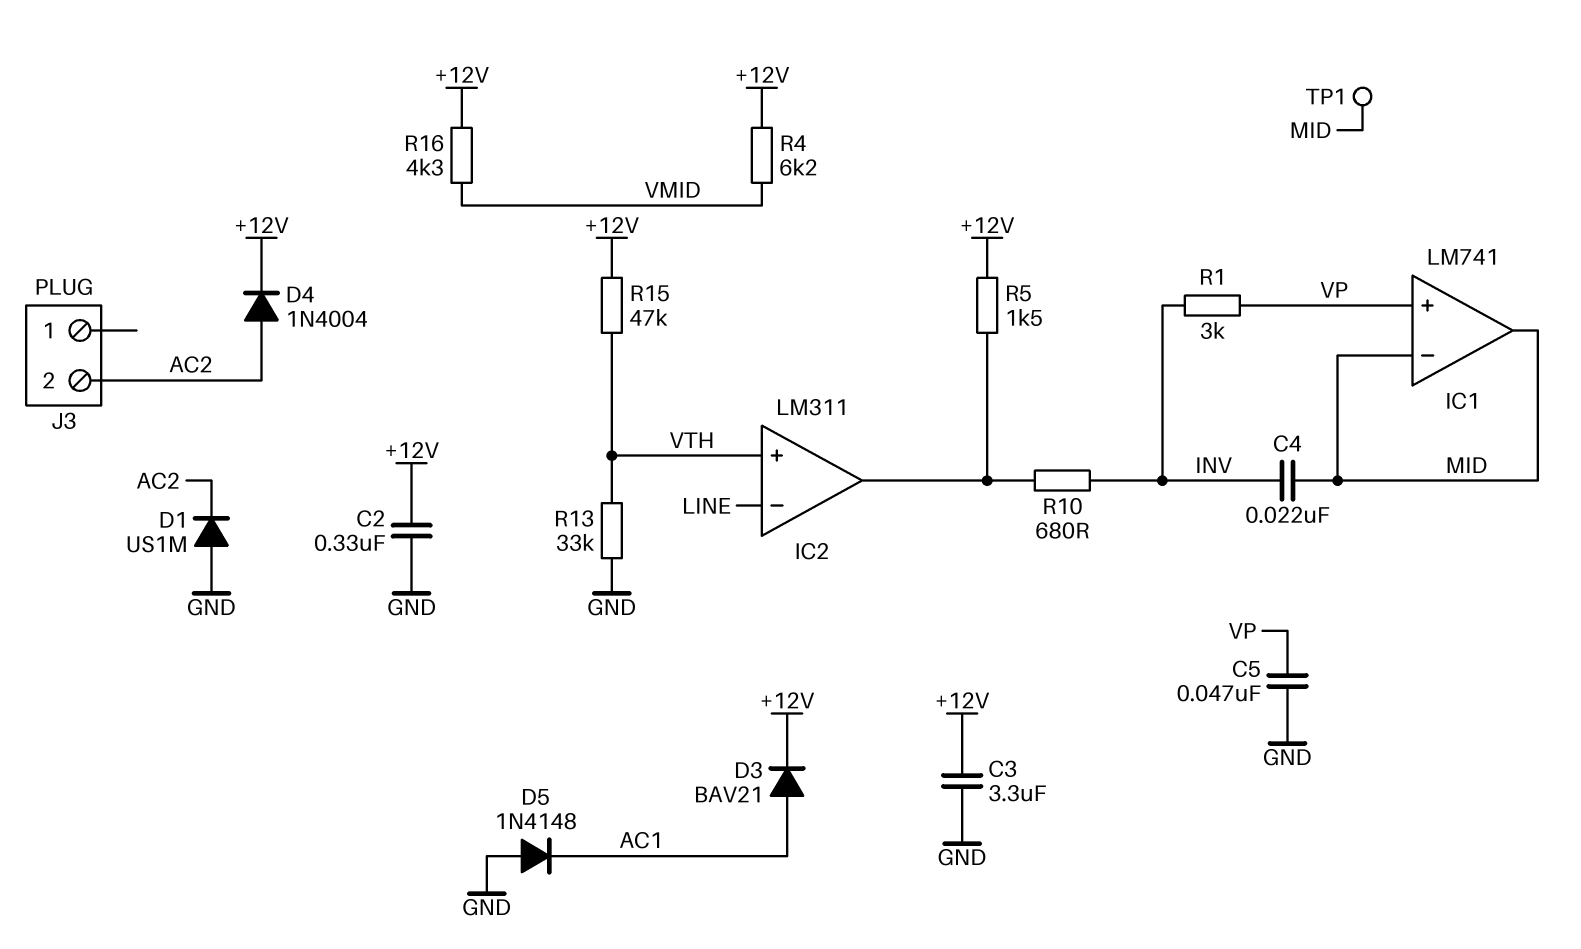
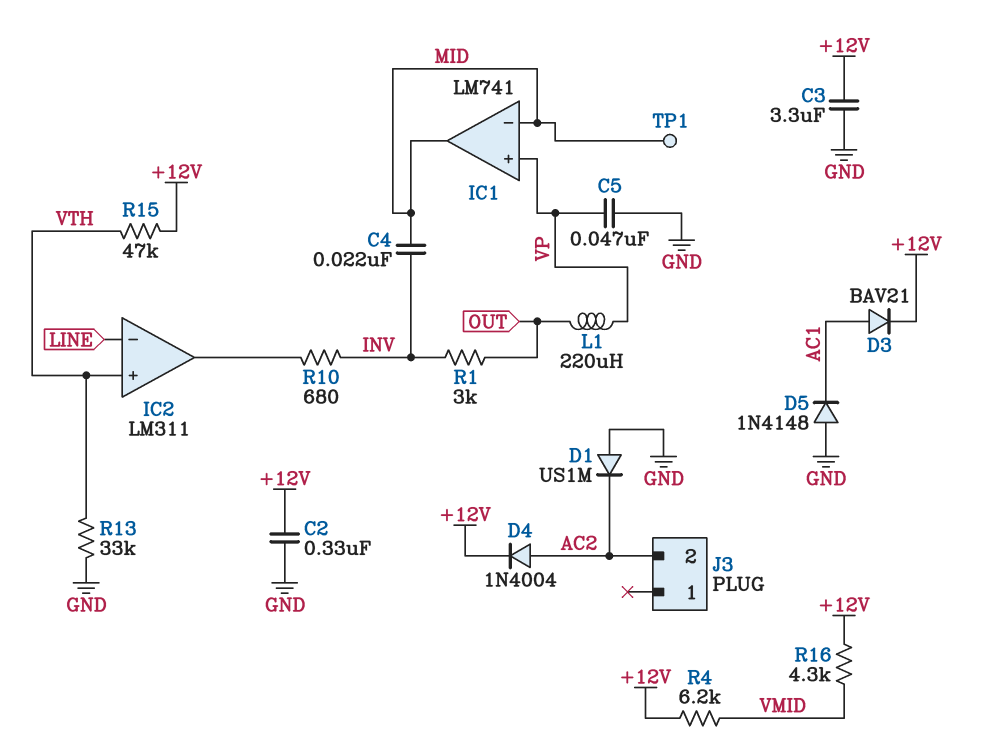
L1: none -> 220uH (OUT, VP)
R1: 3k (INV, VP) -> 3k (INV, OUT)
R5: 1.5k (+12V, IC2/out) -> none

